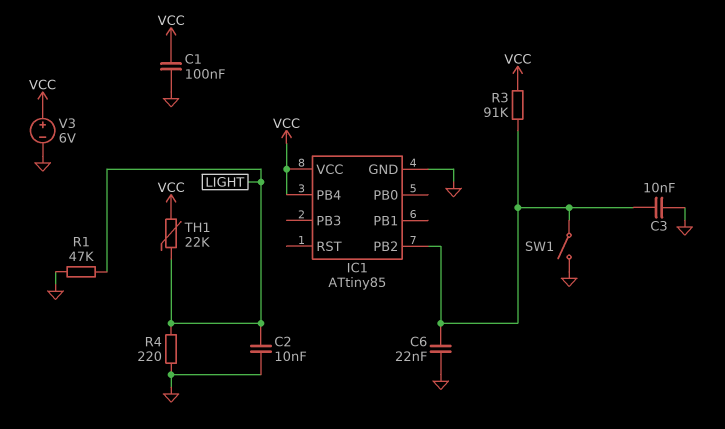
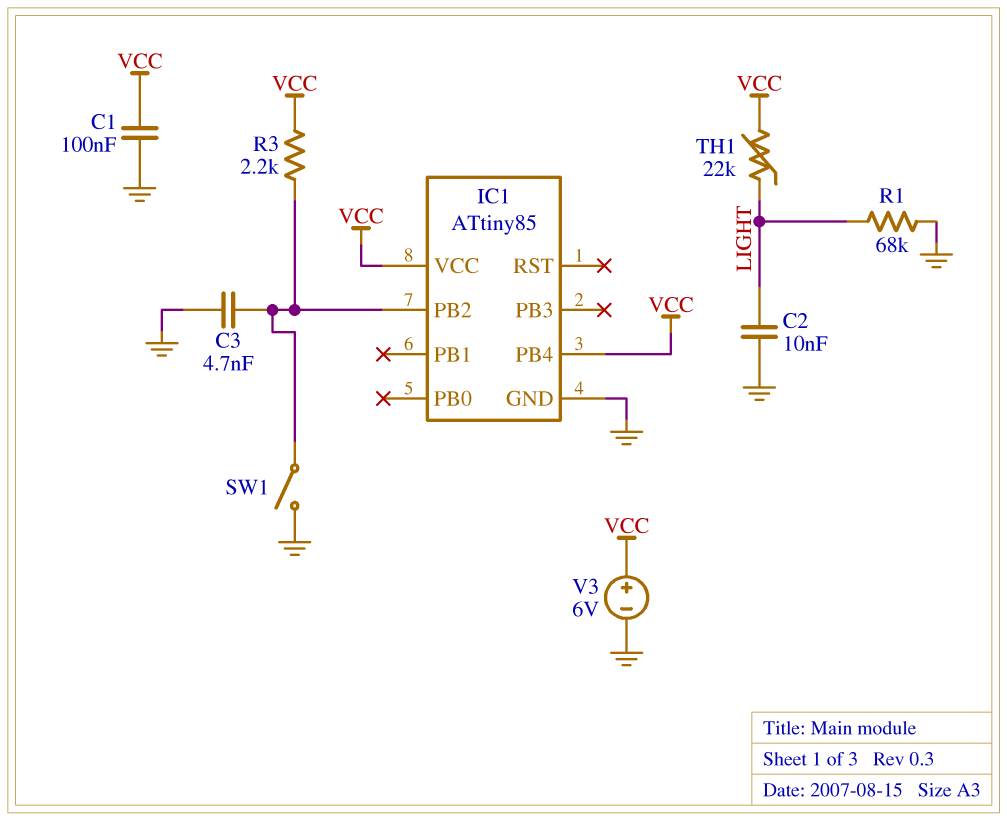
C3: 10nF (GND, IC1/PB2) -> 4.7nF (GND, IC1/PB2)
C6: 22nF (GND, IC1/PB2) -> none
R1: 47k (GND, LIGHT) -> 68k (GND, LIGHT)
R3: 91k (IC1/PB2, VCC) -> 2.2k (IC1/PB2, VCC)
R4: 220 (GND, LIGHT) -> none

